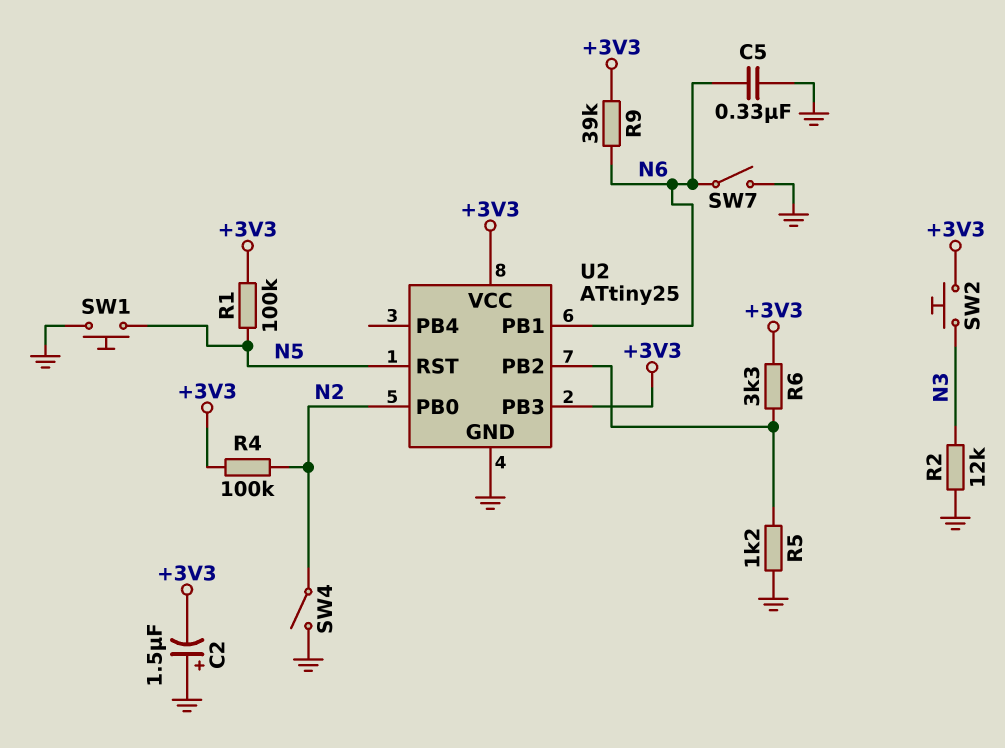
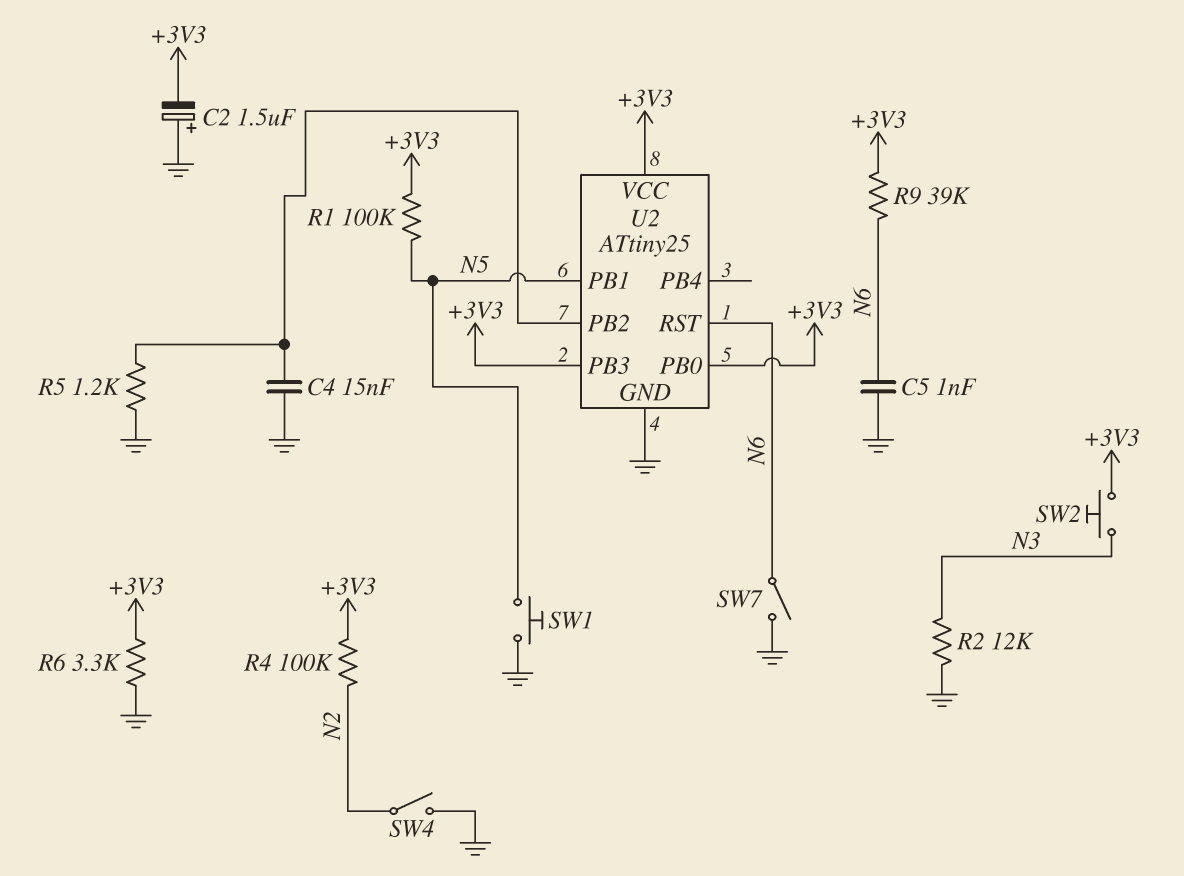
C4: none -> 15nF (GND, U2/PB2)
C5: 330nF (GND, N6) -> 1nF (GND, N6)
R6: 3.3k (+3V3, U2/PB2) -> 3.3k (+3V3, GND)
U2 pin PB0: N2 -> +3V3
U2 pin PB1: N6 -> N5
U2 pin RST: N5 -> N6

